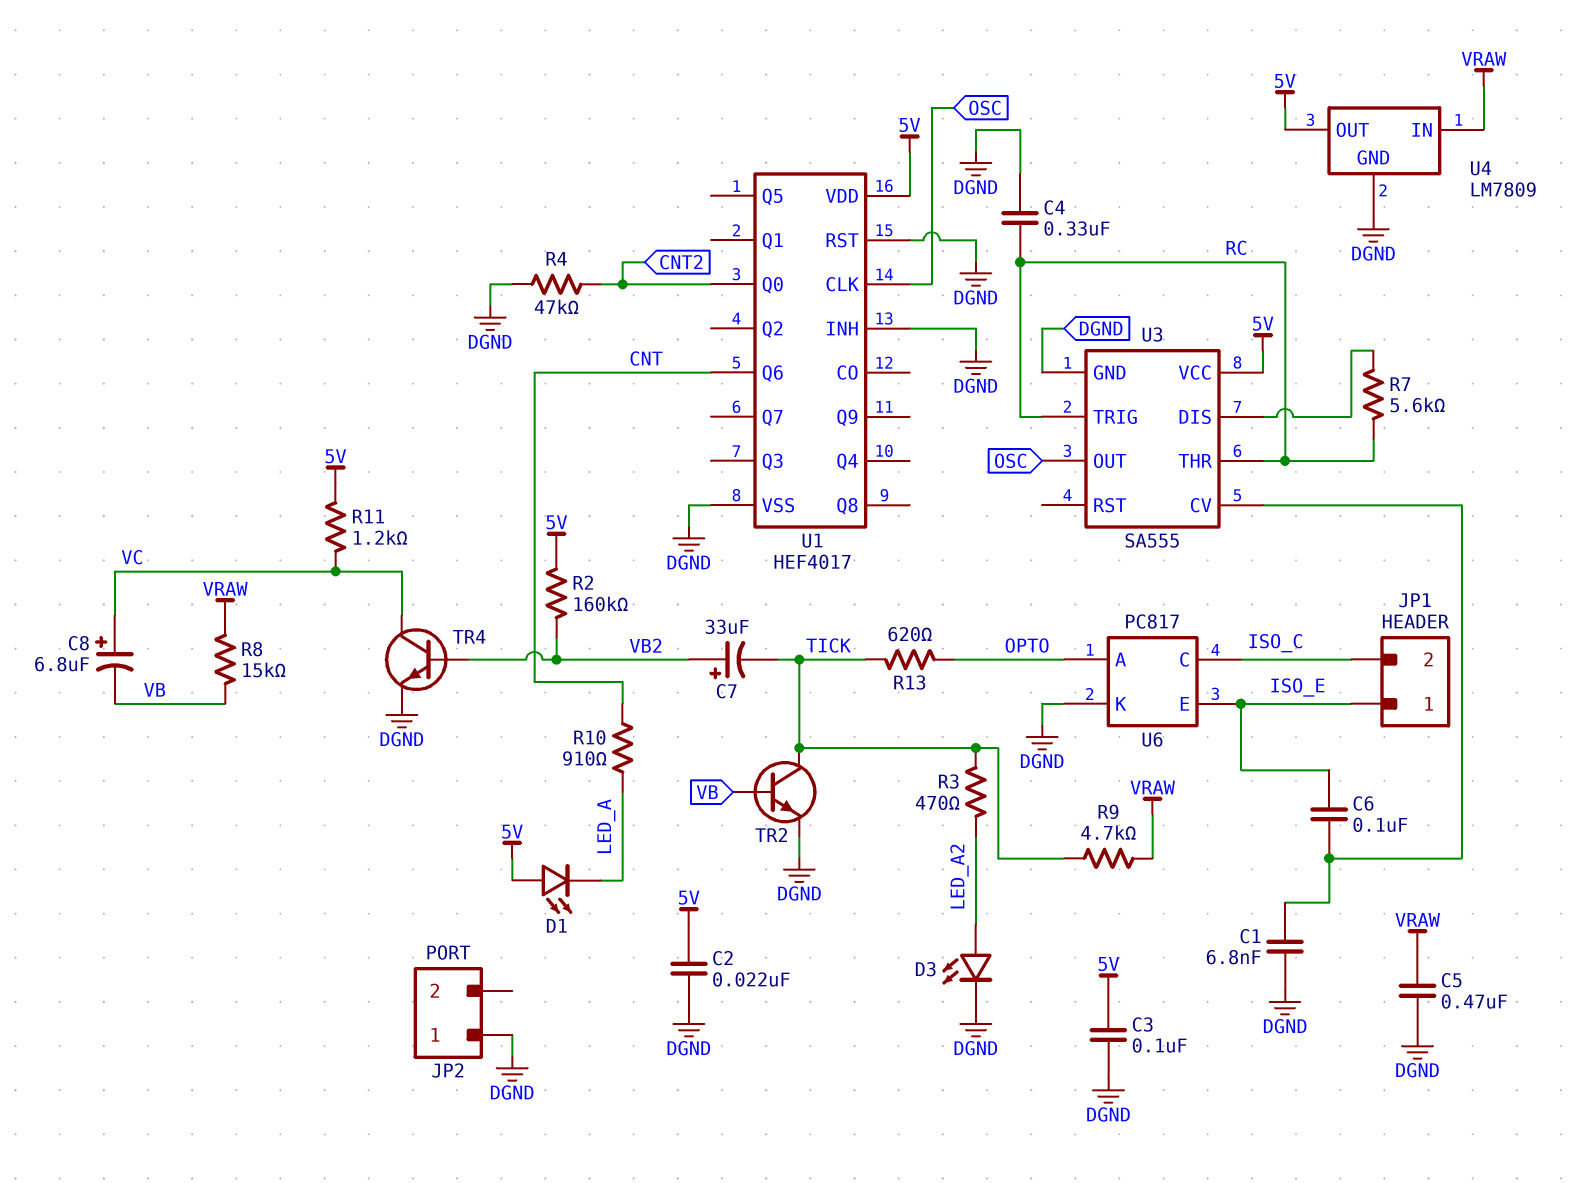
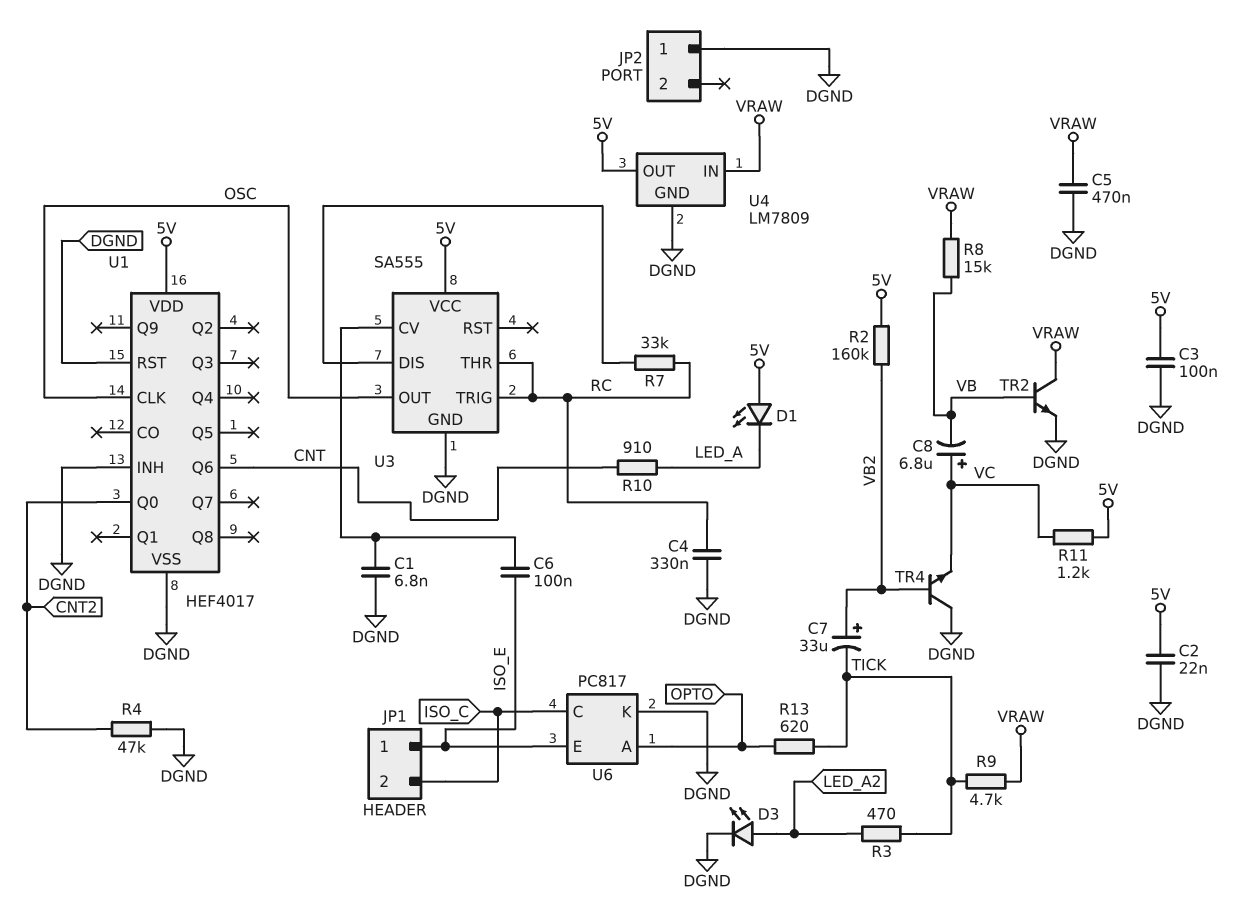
R7: 5.6k (RC, U3/DIS) -> 33k (RC, U3/DIS)
TR2: NPN (B VB, C TICK, E DGND) -> NPN (B VB, C VRAW, E DGND)
TR4: NPN (B VB2, C VC, E DGND) -> NPN (B VB2, C DGND, E VC)

